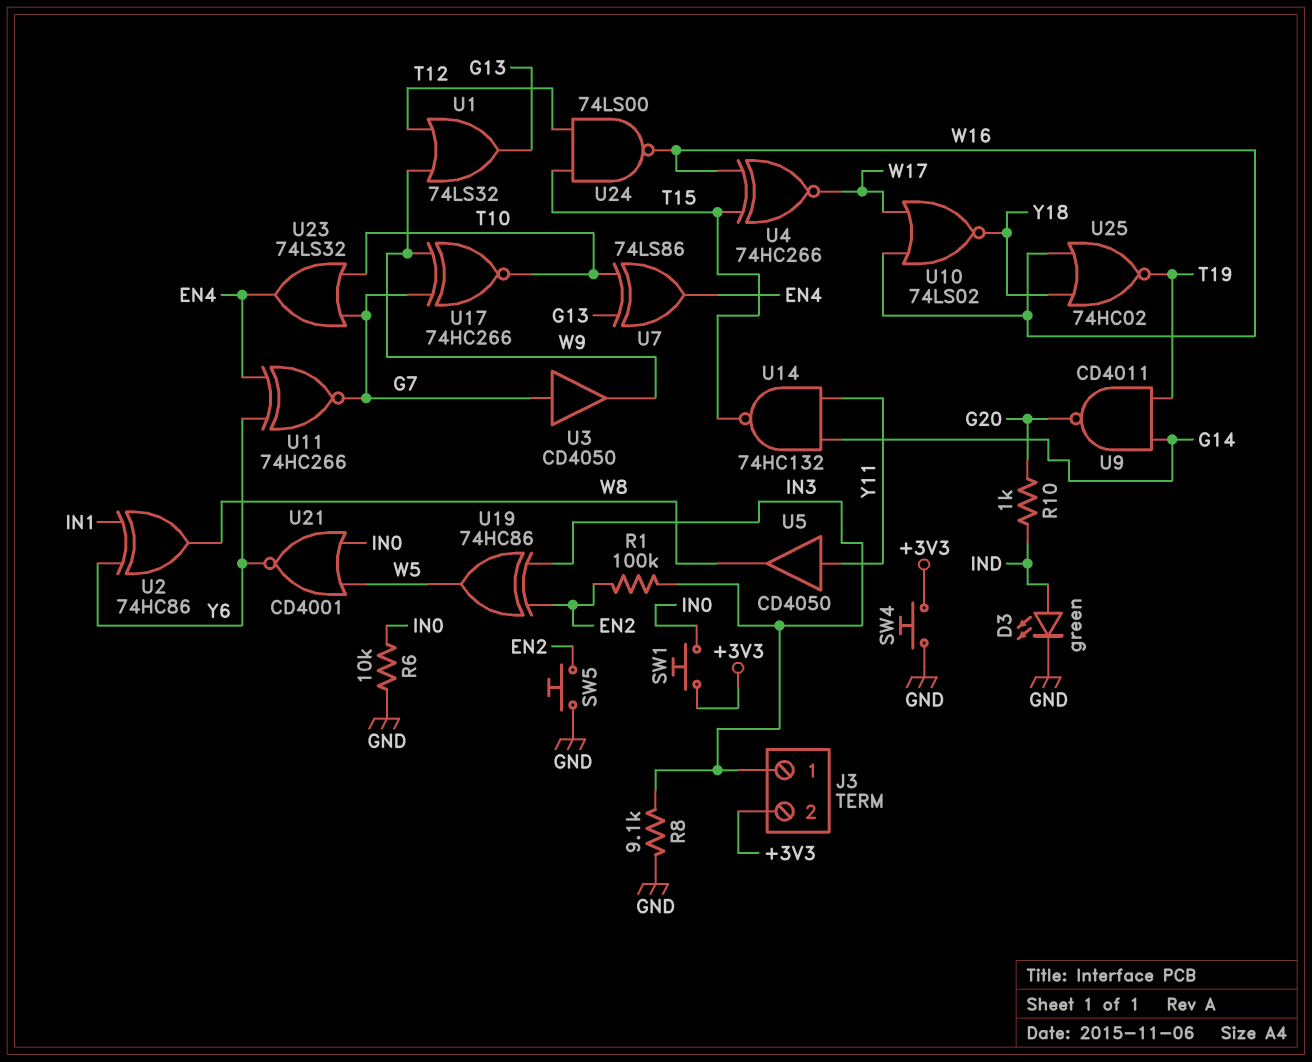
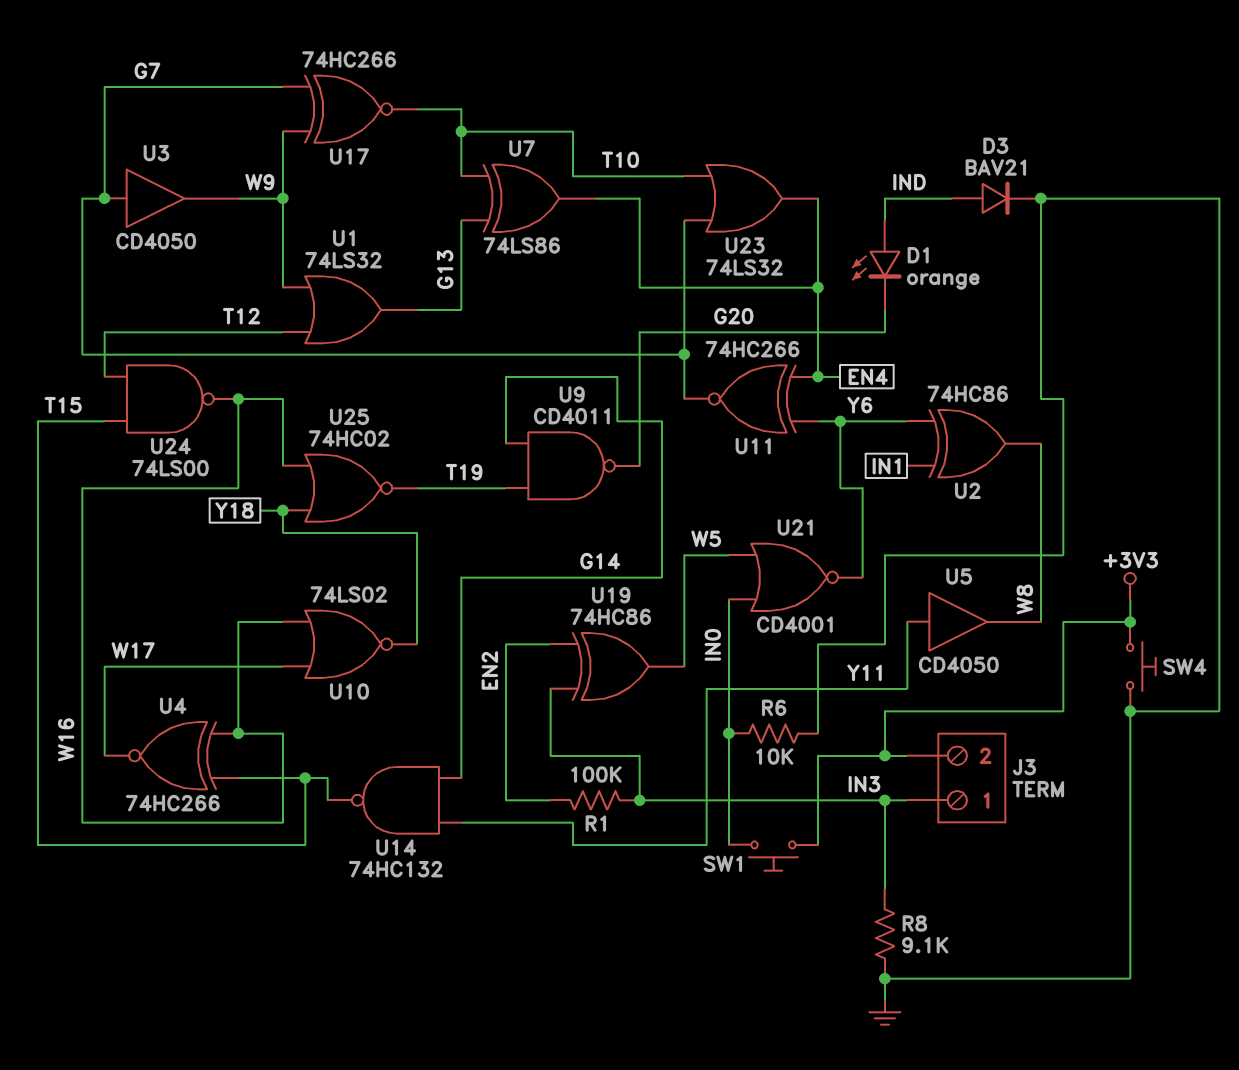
D1: none -> LED orange (A IND, K G20)
D3: LED green (A IND, K GND) -> diode BAV21 (A IND, K GND)
R10: 1k (G20, IND) -> none
SW5: button (EN2, GND) -> none

